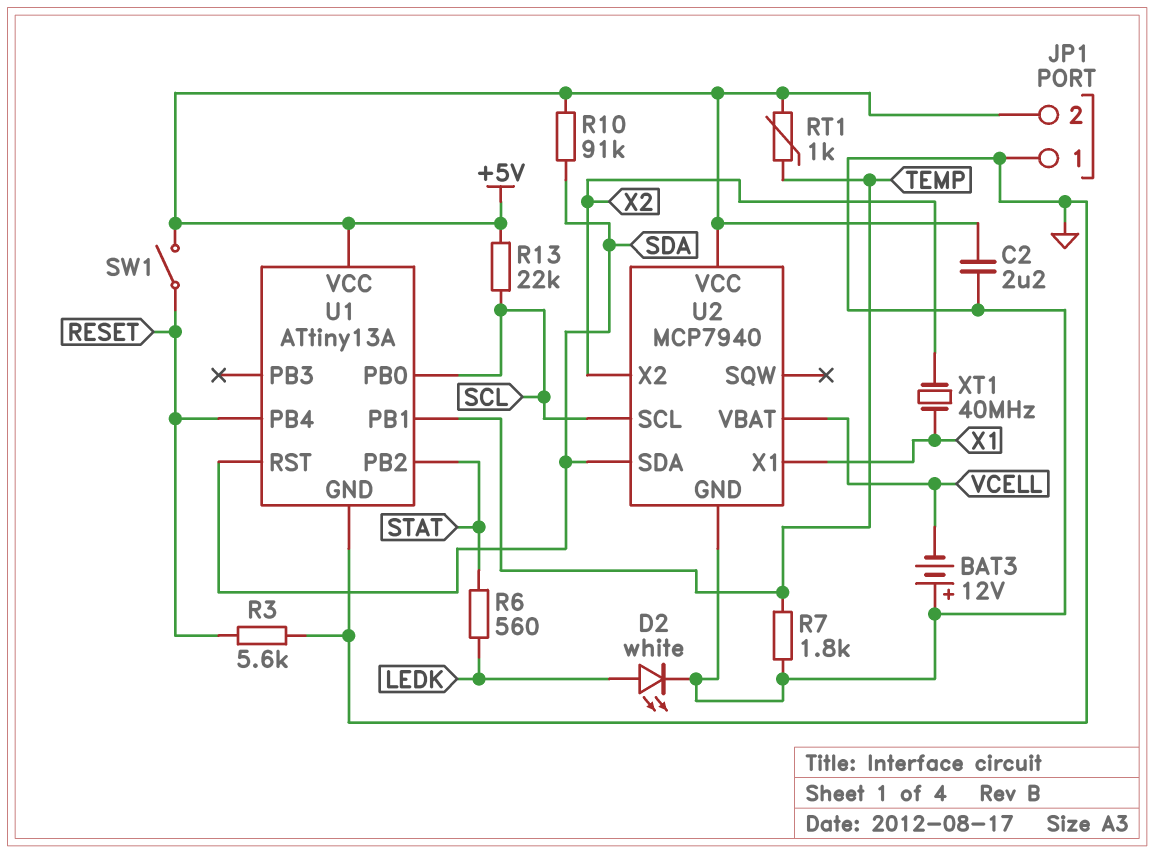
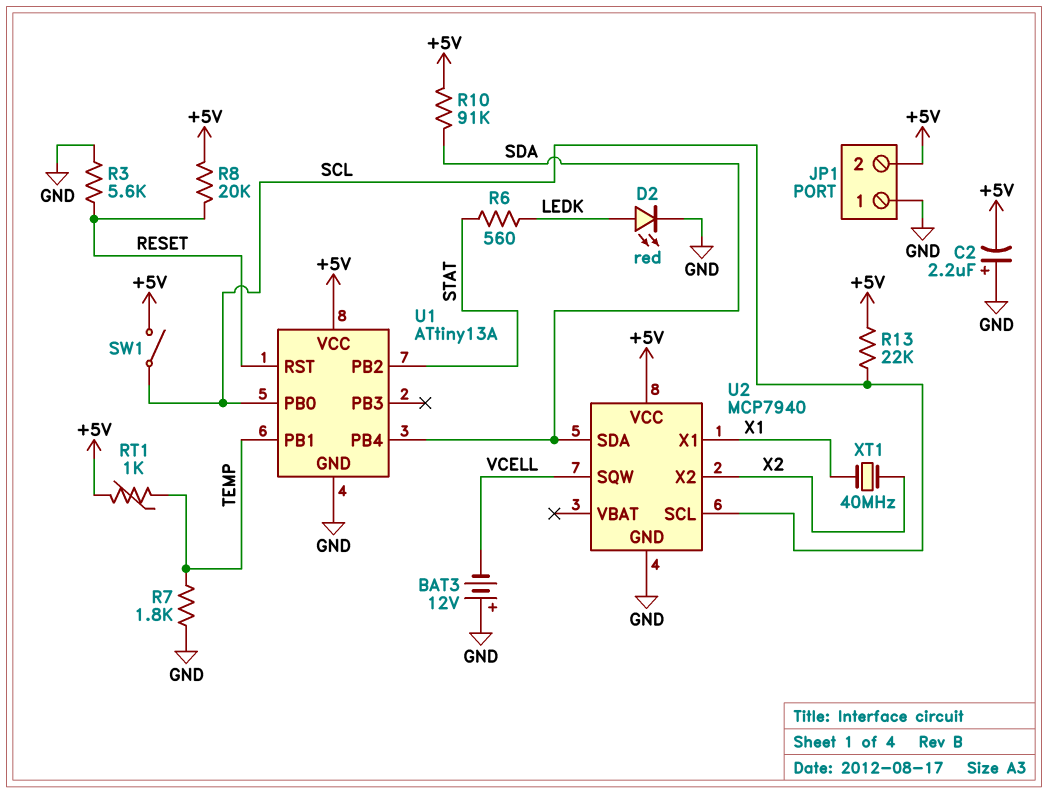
C2: 2.2uF (+5V, GND) -> 2.2uF (plus GND, minus +5V)
D2: LED white (A LEDK, K GND) -> LED red (A LEDK, K GND)
R8: none -> 20k (+5V, RESET)
SW1: switch (+5V, RESET) -> switch (+5V, SCL)
U1 pin PB4: RESET -> SDA
U1 pin RST: SDA -> RESET
U2 pin SQW: none -> VCELL
U2 pin VBAT: VCELL -> none

